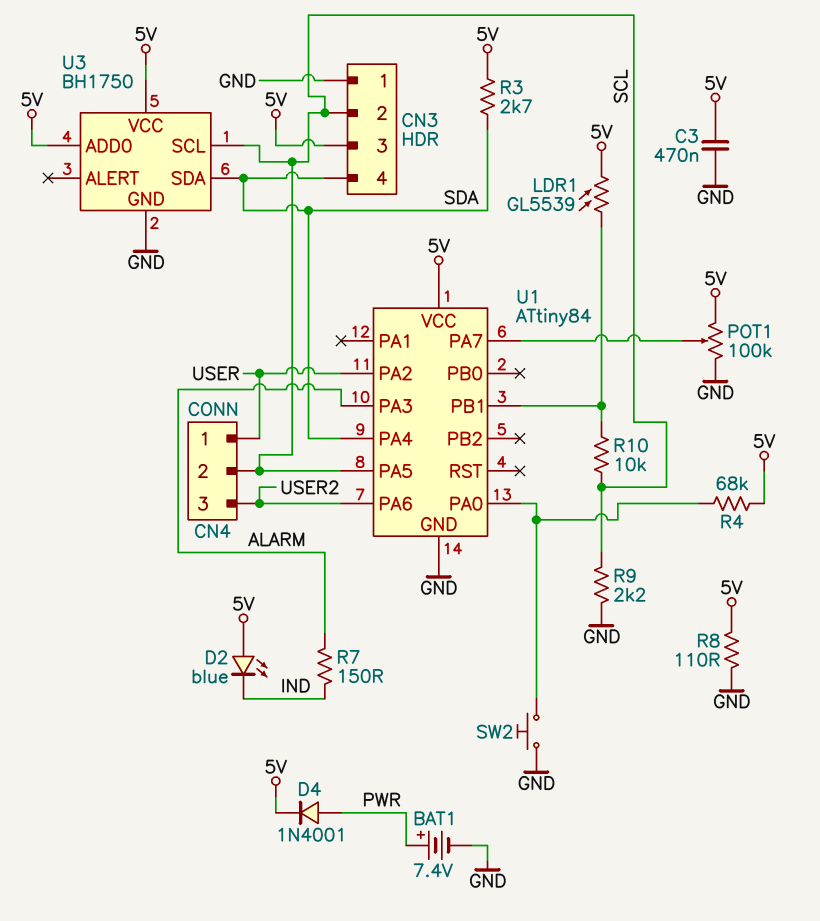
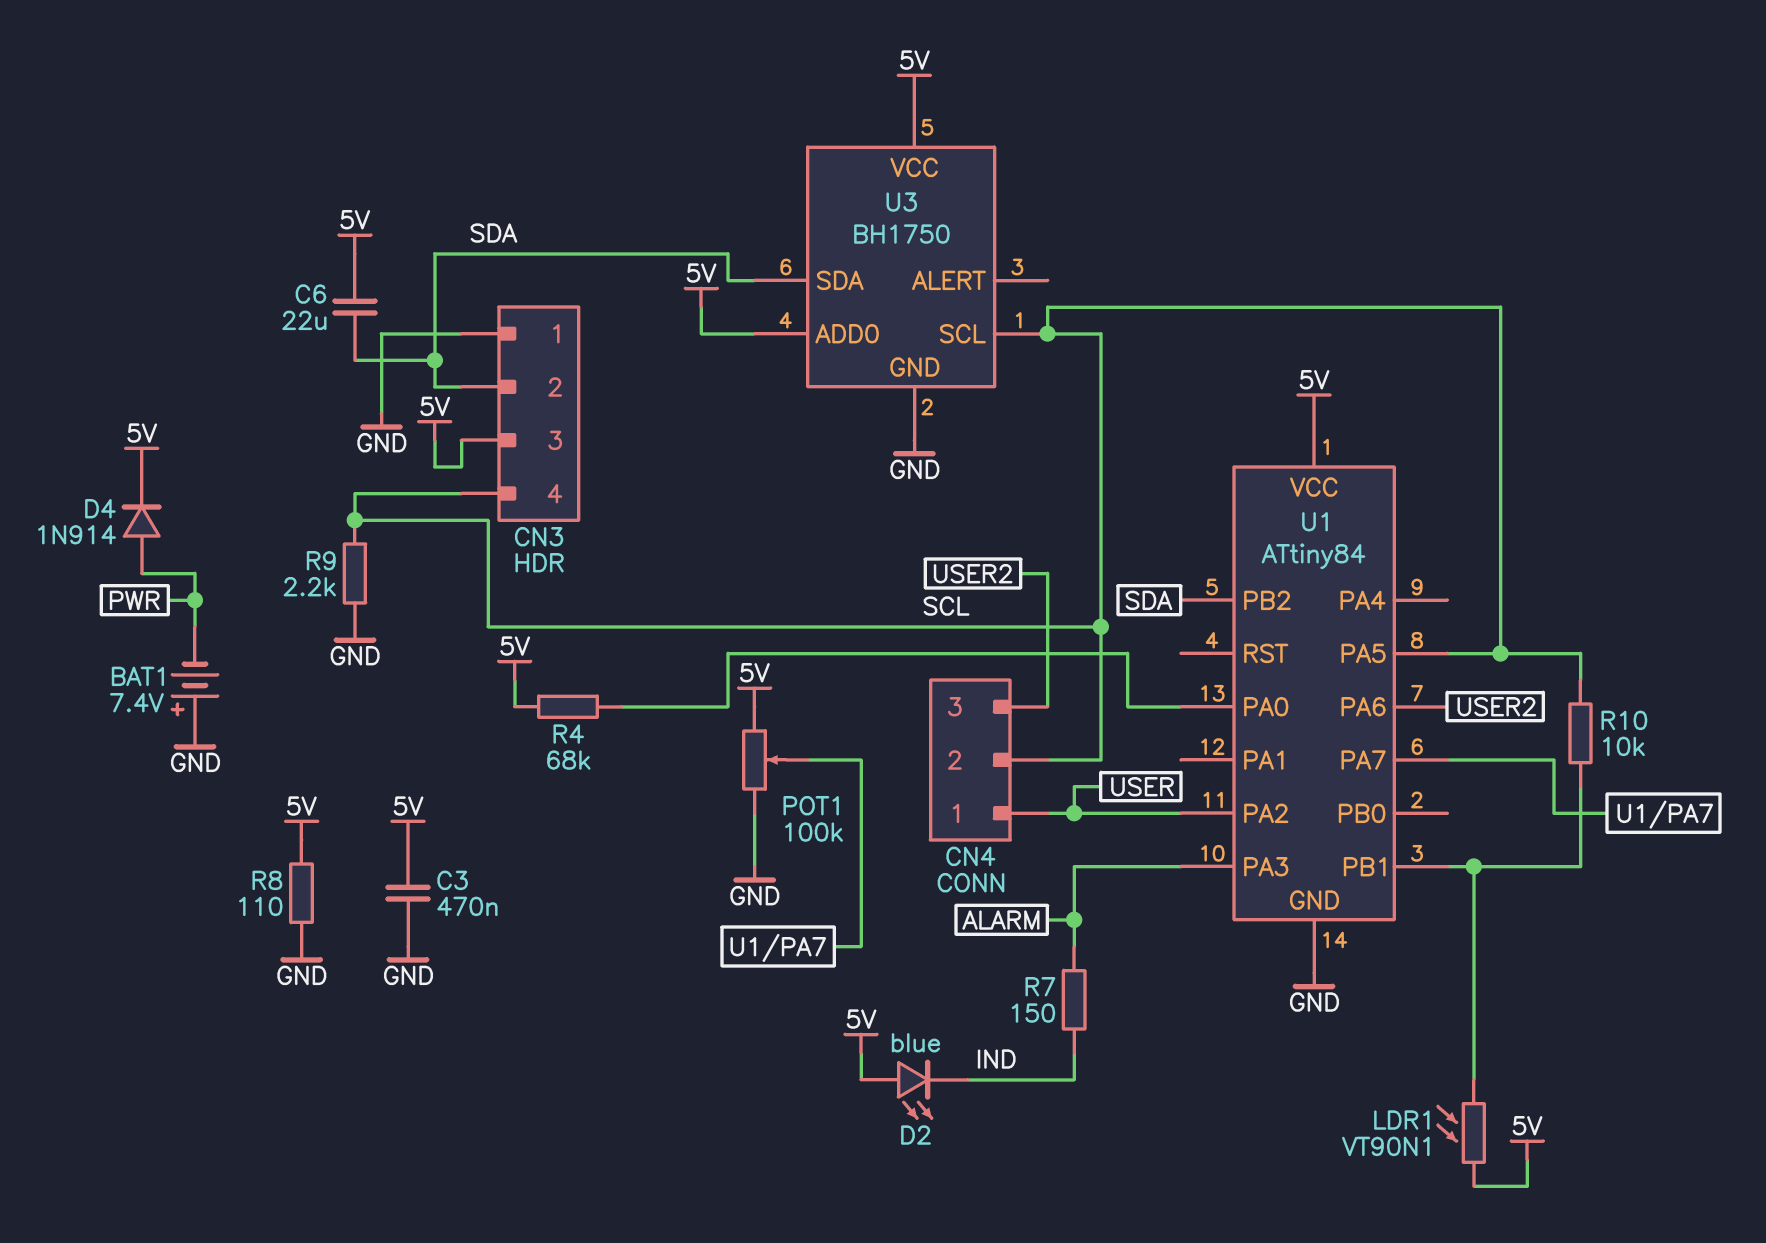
BAT1: 7.4V (plus PWR, minus GND) -> 7.4V (plus GND, minus PWR)
C6: none -> 22uF (5V, SDA)
CN3 pin 2: SCL -> SDA
CN3 pin 4: SDA -> SCL
D4: diode 1N4001 (A PWR, K 5V) -> diode 1N914 (A PWR, K 5V)
LDR1: GL5539 (5V, U1/PB1) -> VT90N1 (5V, U1/PB1)
R3: 2.7k (5V, SDA) -> none
SW2: button (GND, U1/PA0) -> none
U1 pin PA4: SDA -> none
U1 pin PB2: none -> SDA

